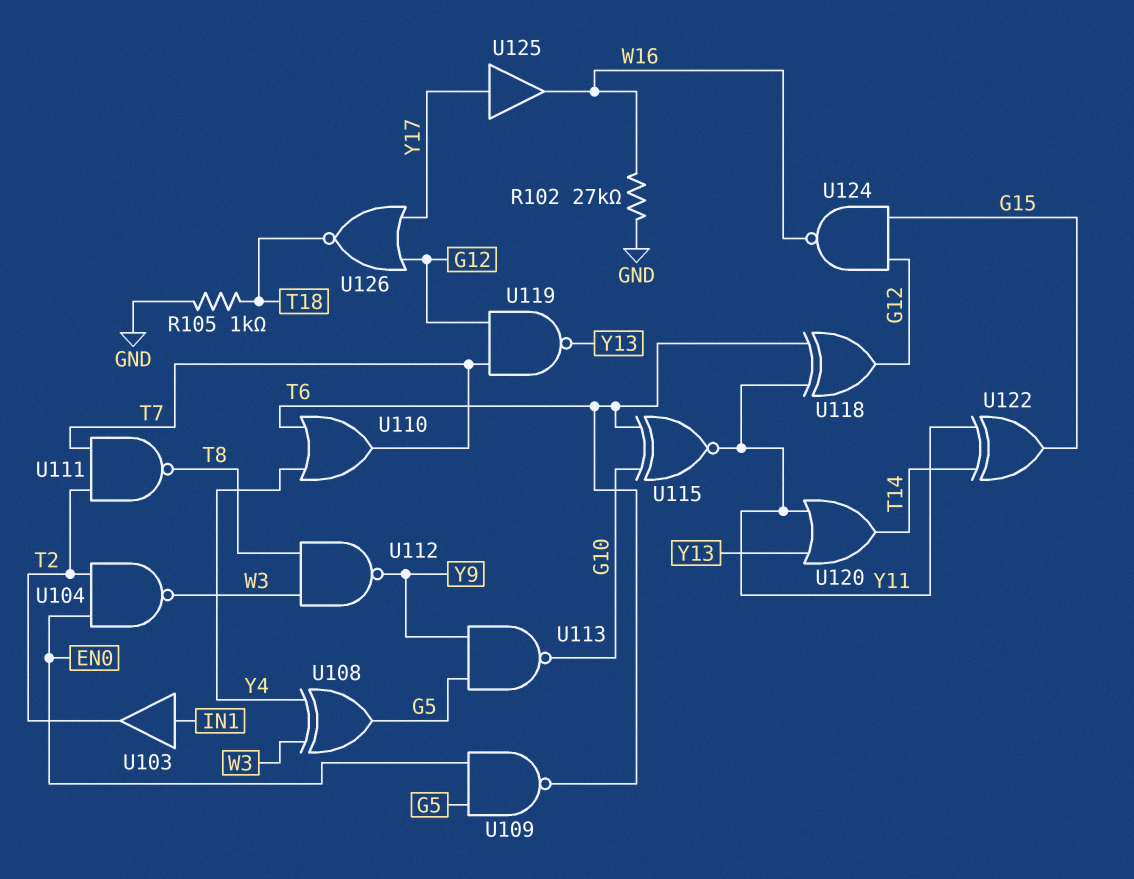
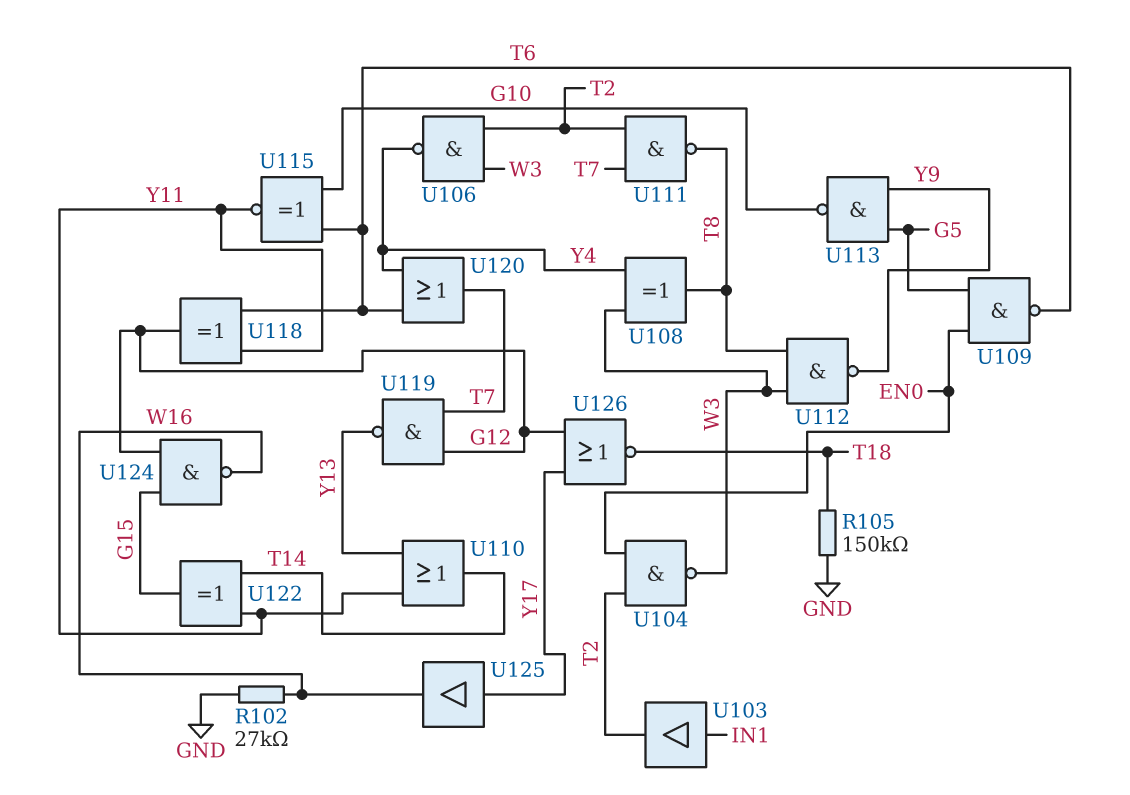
R105: 1k (GND, T18) -> 150k (GND, T18)
U106: none -> NAND (in T2, in W3, out Y4)
U108: XOR (in W3, in Y4, out G5) -> XOR (in W3, in Y4, out T8)
U110: OR (in T6, in Y4, out T7) -> OR (in Y11, in Y13, out T14)
U120: OR (in Y11, in Y13, out T14) -> OR (in T6, in Y4, out T7)

